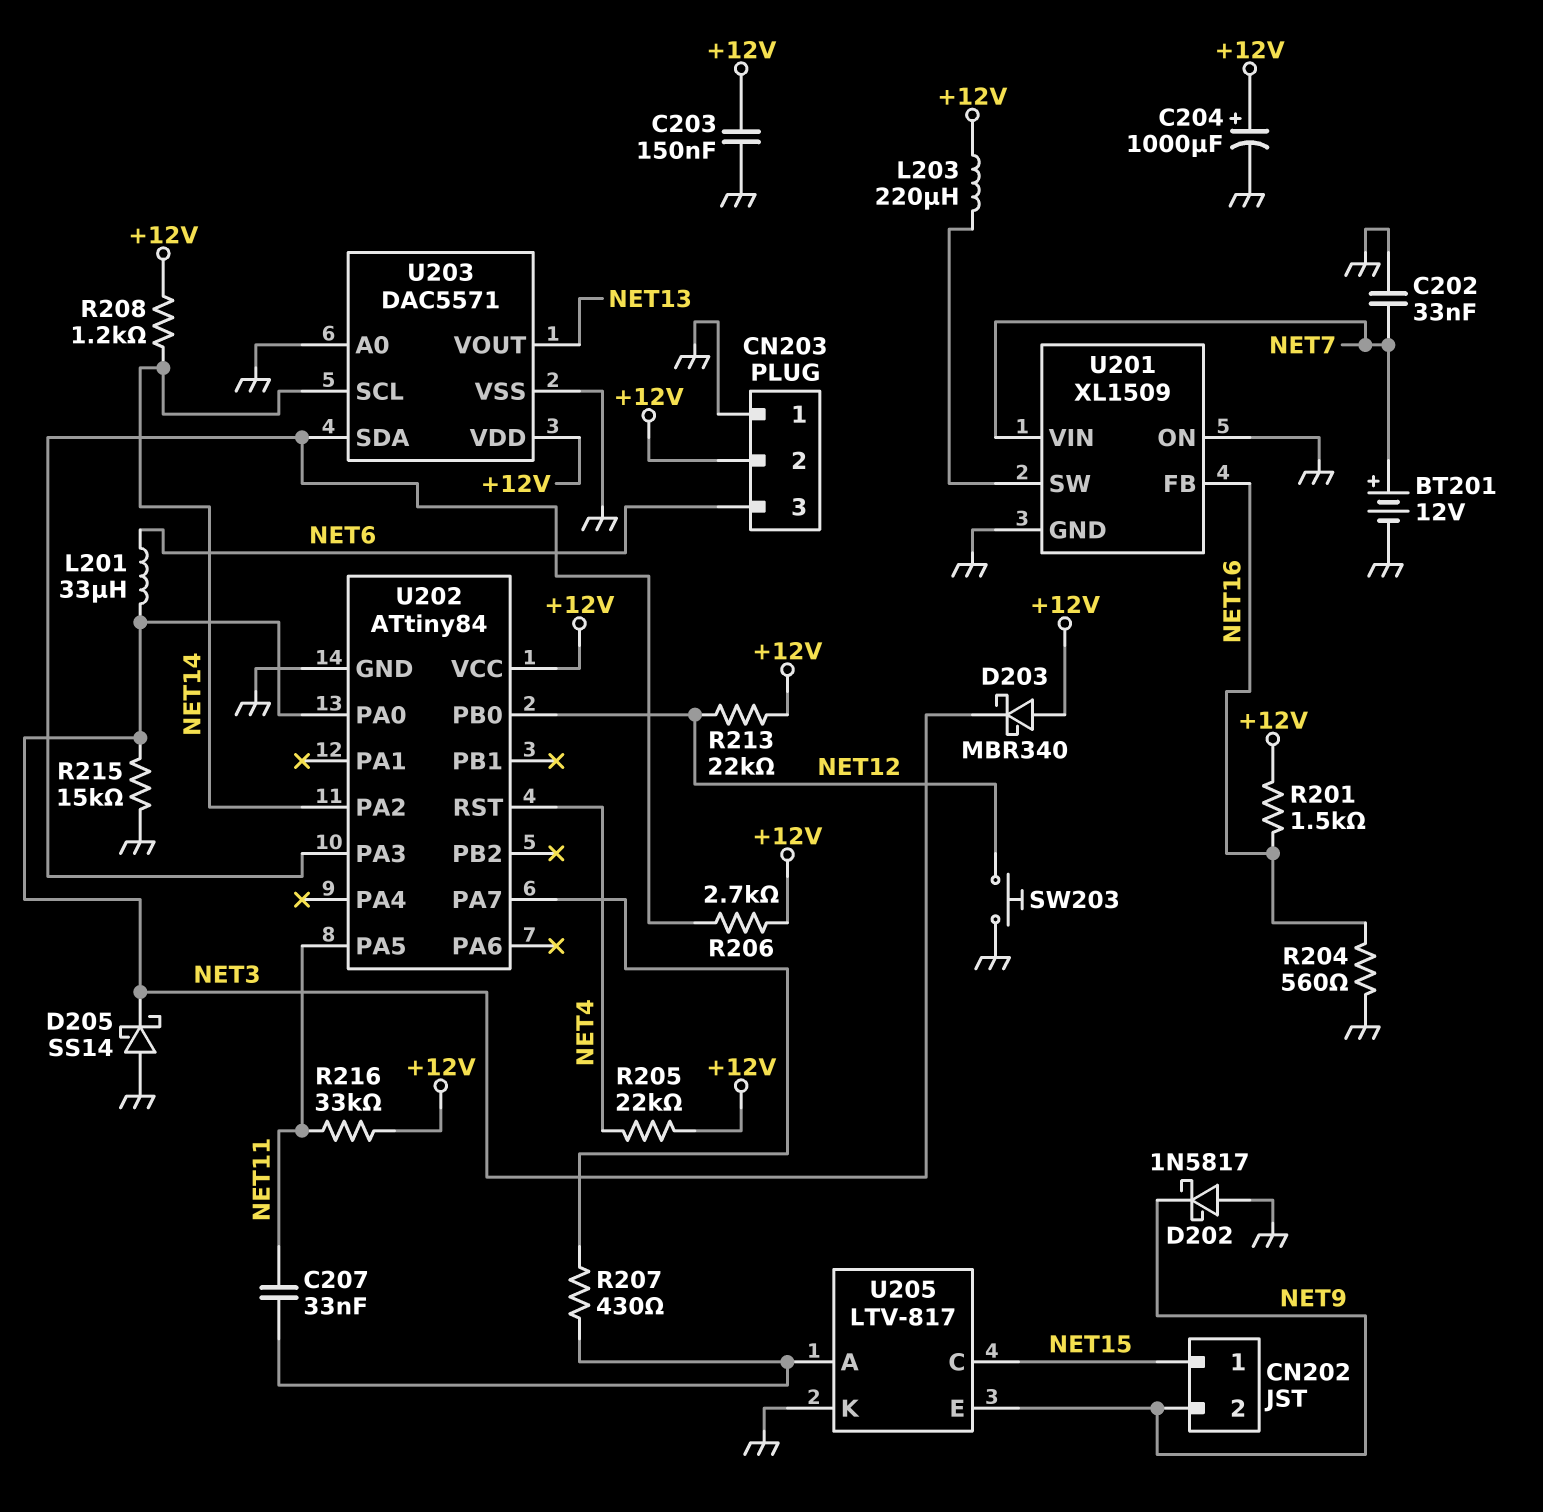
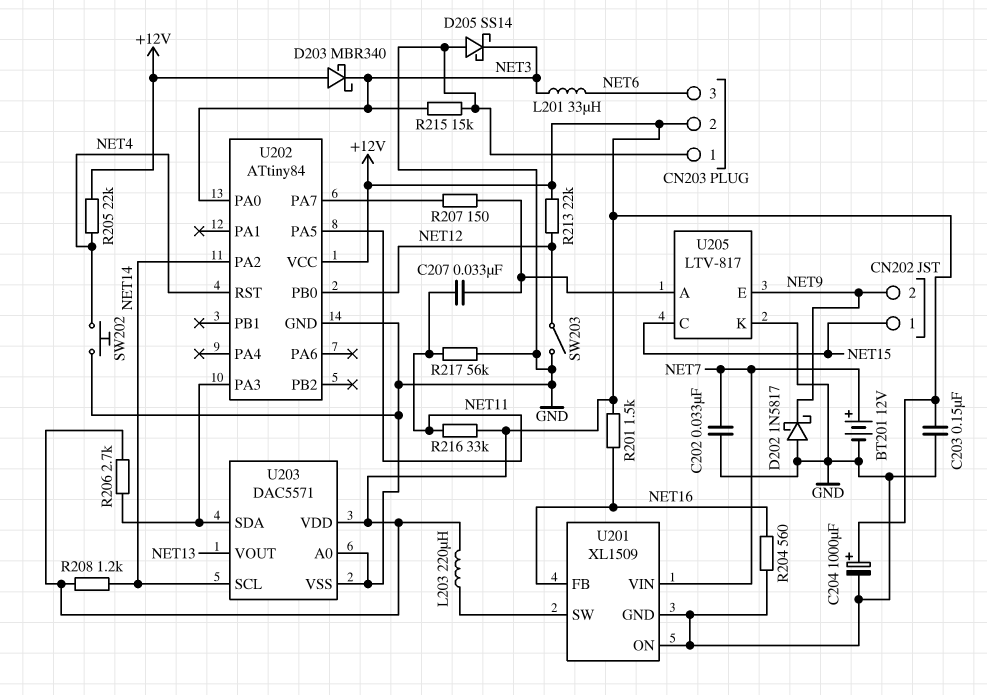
R207: 430 (U202/PA7, U205/A) -> 150 (U202/PA7, U205/A)
R217: none -> 56k (GND, NET11)
SW202: none -> button (GND, NET4)
SW203: button (GND, NET12) -> switch (GND, NET12)

